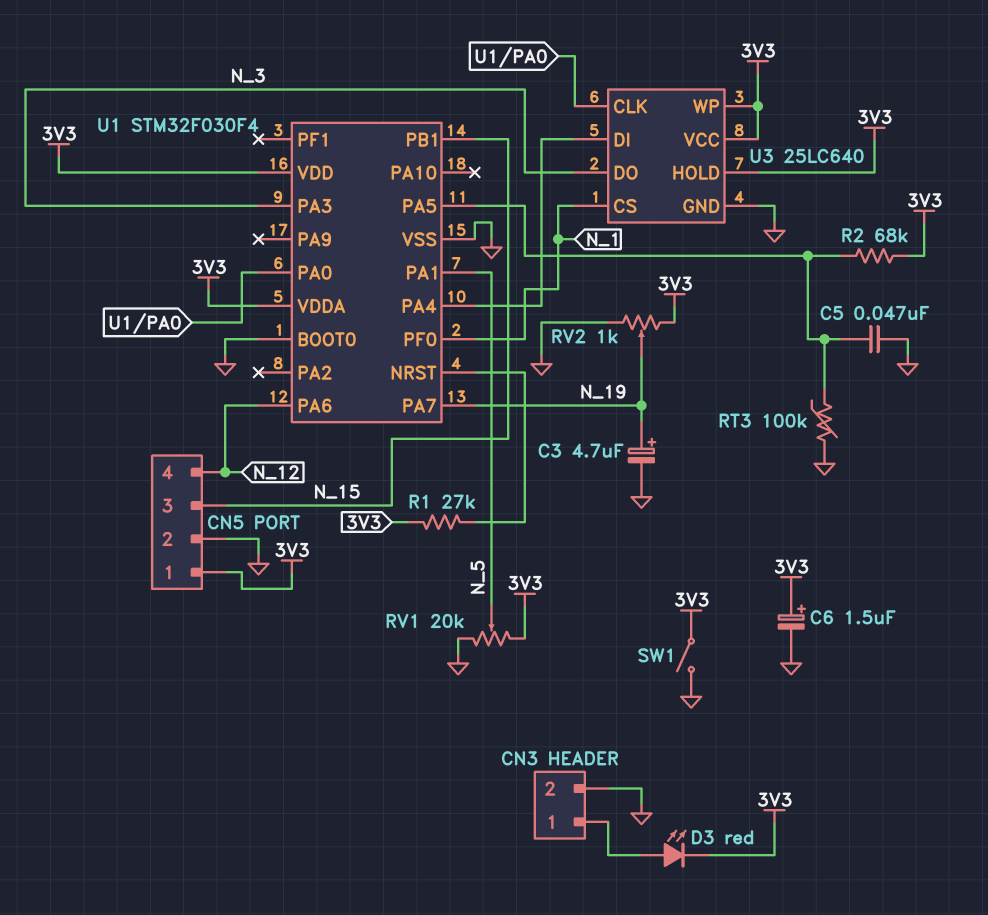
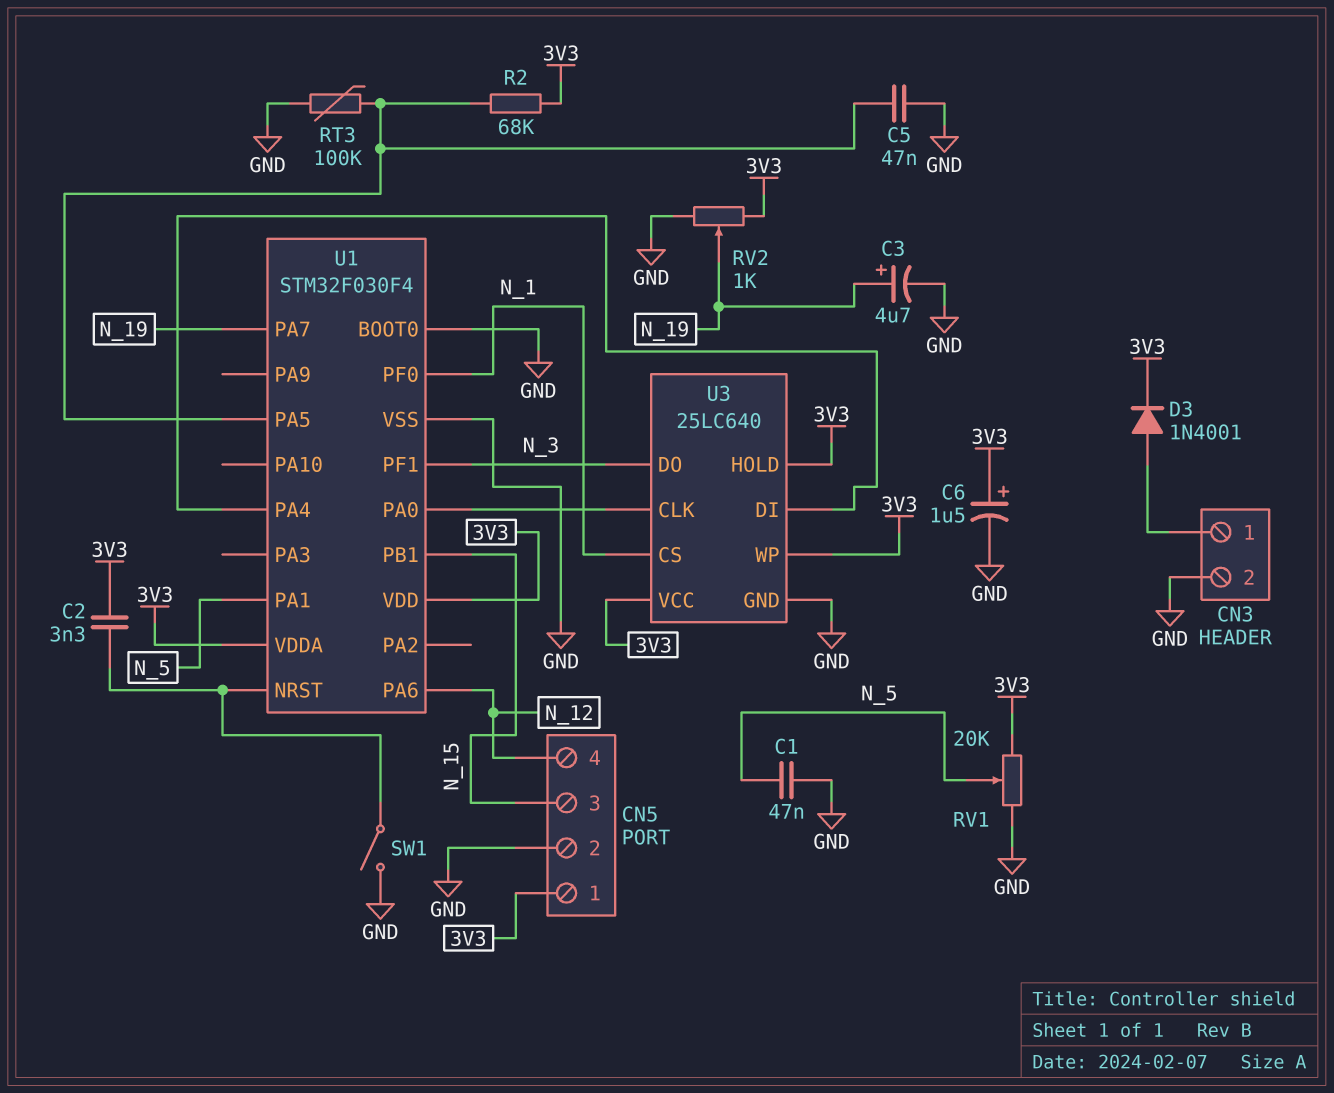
C1: none -> 47nF (GND, N_5)
C2: none -> 3.3nF (3V3, U1/NRST)
D3: LED red (A CN3/1, K 3V3) -> diode 1N4001 (A CN3/1, K 3V3)
R1: 27k (3V3, U1/NRST) -> none
SW1: switch (3V3, GND) -> switch (GND, U1/NRST)
U1 pin PA3: N_3 -> none
U1 pin PF1: none -> N_3

